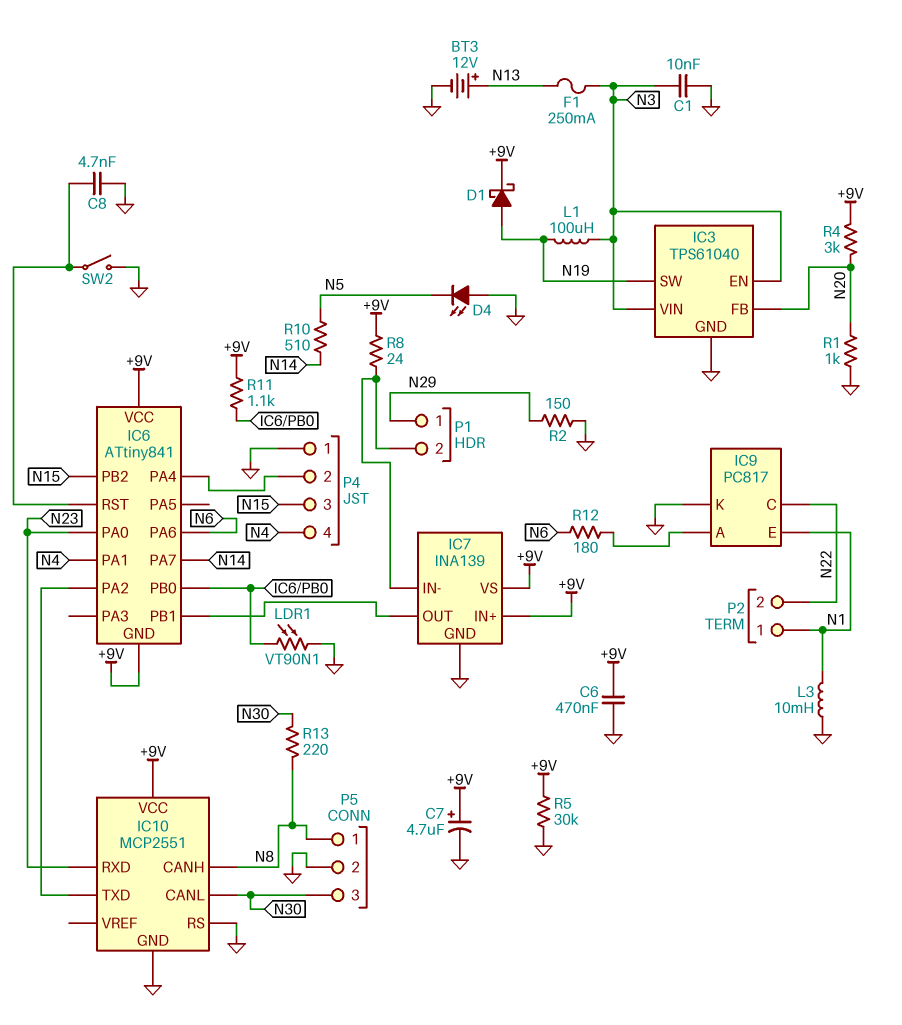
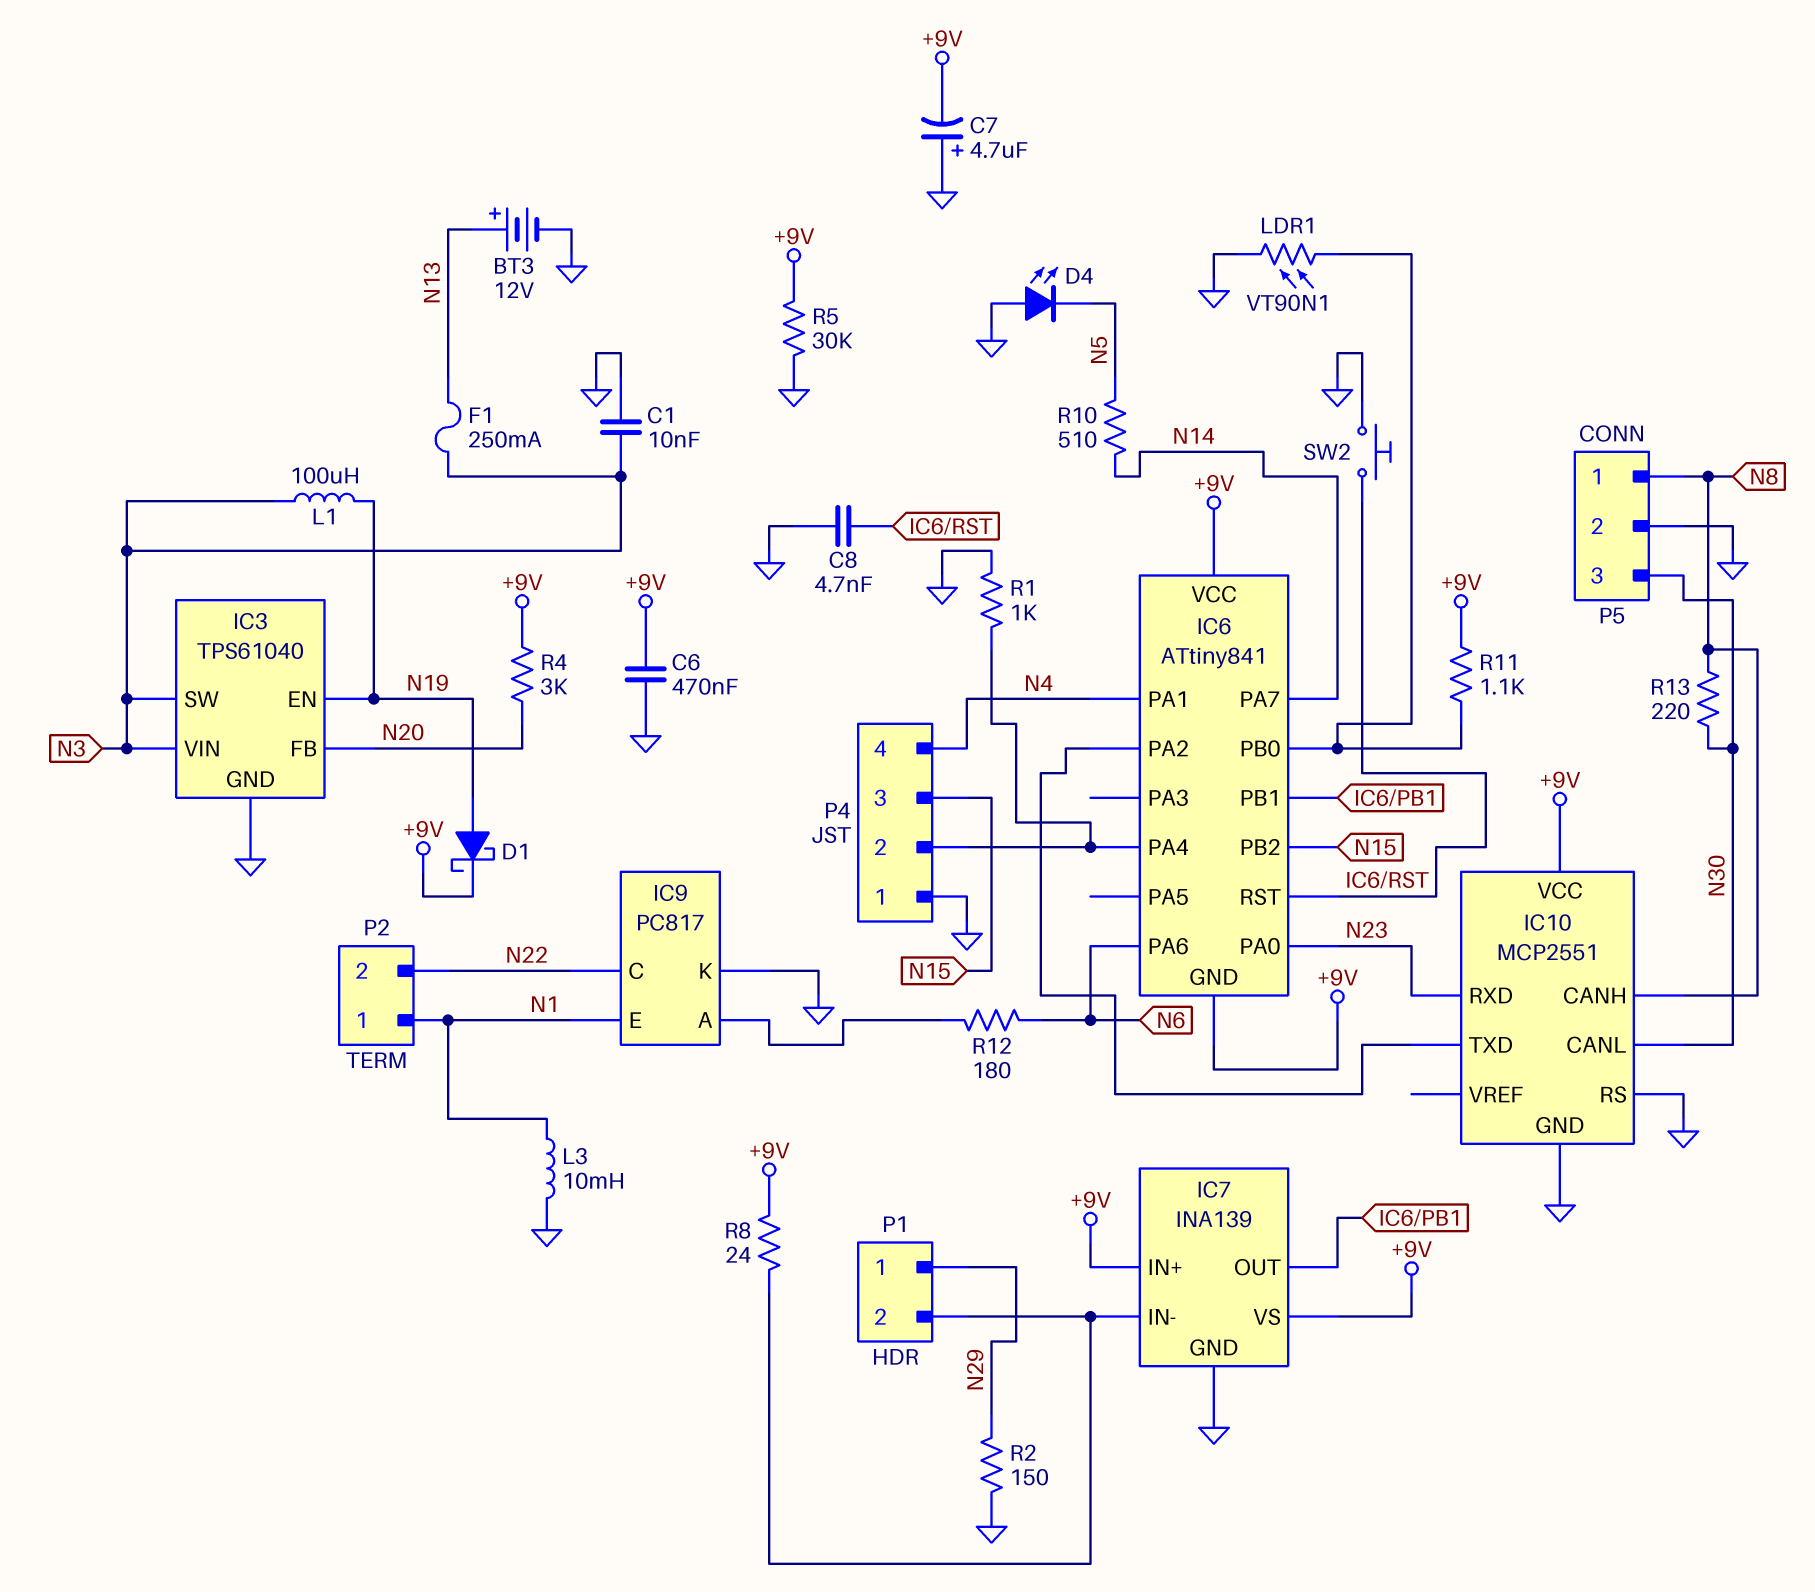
C7: 4.7uF (plus +9V, minus GND) -> 4.7uF (plus GND, minus +9V)
IC3 pin EN: N3 -> N19
IC3 pin SW: N19 -> N3
R1: 1k (GND, N20) -> 1k (GND, IC6/PA4)
SW2: switch (GND, IC6/RST) -> button (GND, IC6/RST)

